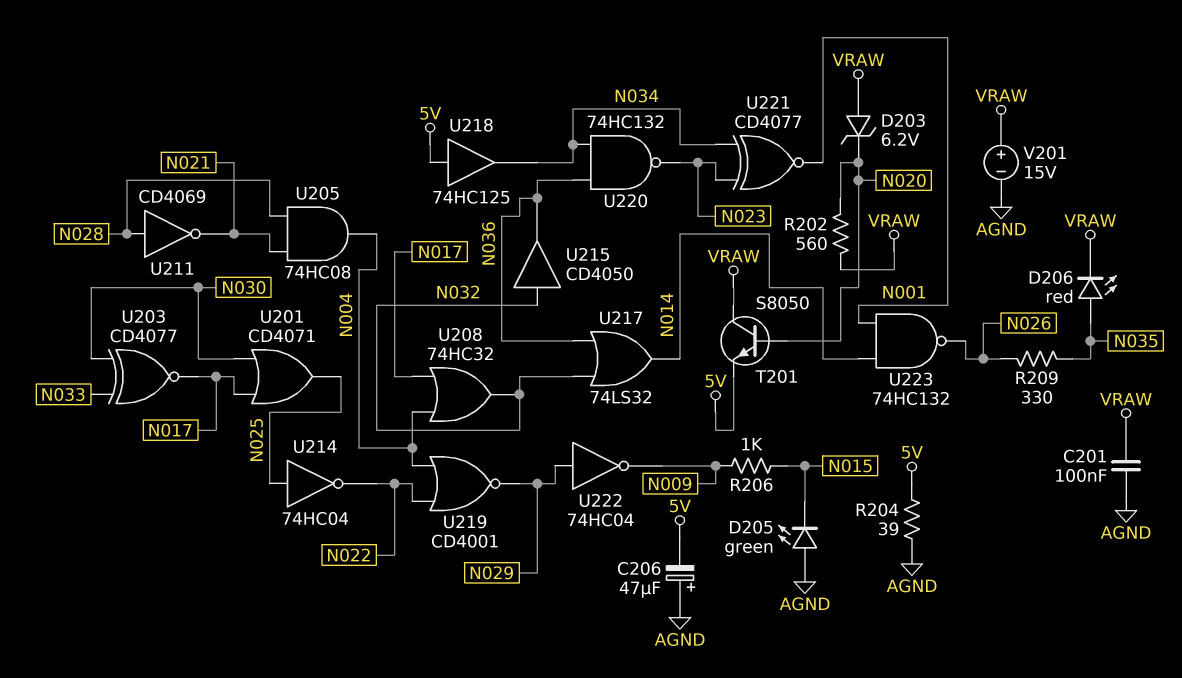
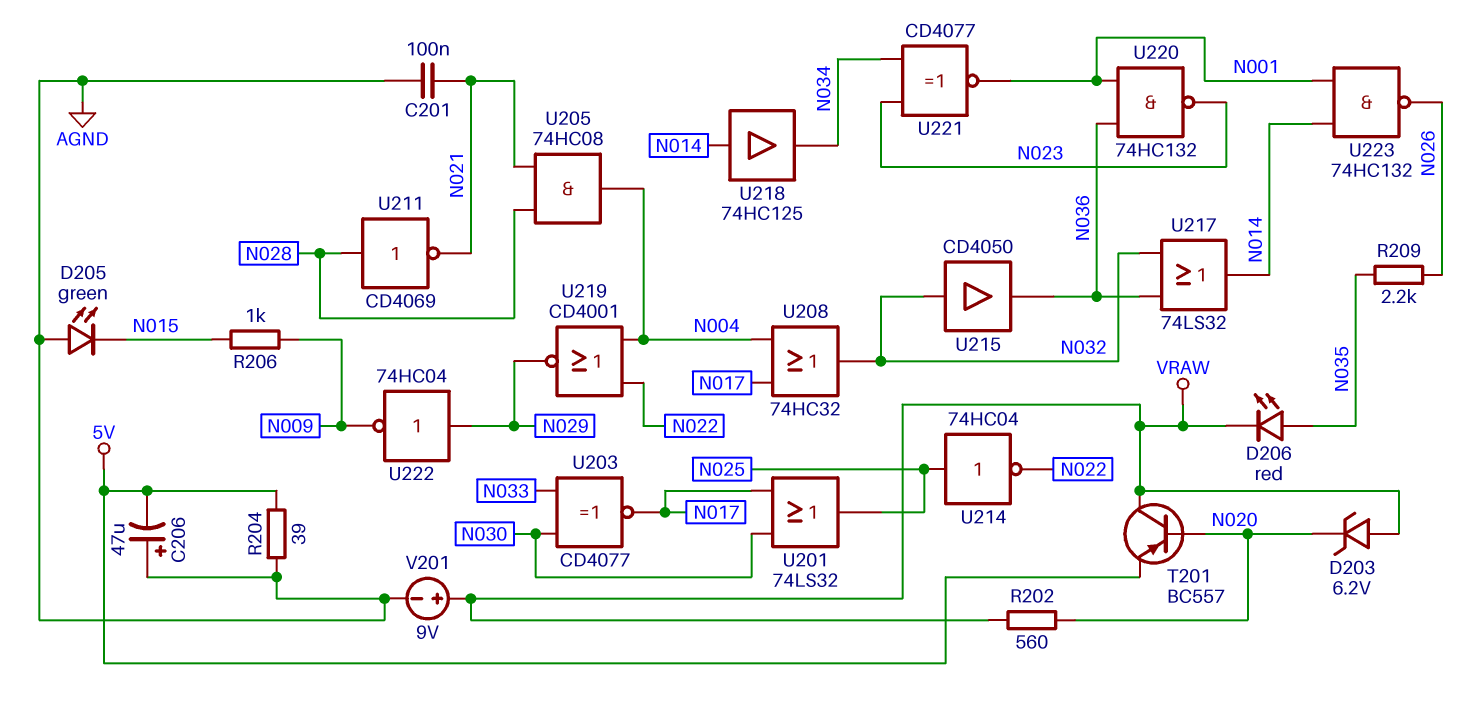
C201: 100nF (AGND, VRAW) -> 100nF (AGND, N021)
R209: 330 (N026, N035) -> 2.2k (N026, N035)
T201: NPN S8050 (B N020, C VRAW, E 5V) -> PNP BC557 (B N020, C VRAW, E 5V)
U201: OR CD4071 (in N017, in N030, out N025) -> OR 74LS32 (in N017, in N030, out N025)
U218: buffer 74HC125 (in 5V, out N034) -> buffer 74HC125 (in N014, out N034)
U220: NAND 74HC132 (in N034, in N036, out N023) -> NAND 74HC132 (in N001, in N036, out N023)
V201: 15V (plus VRAW, minus AGND) -> 9V (plus VRAW, minus AGND)

